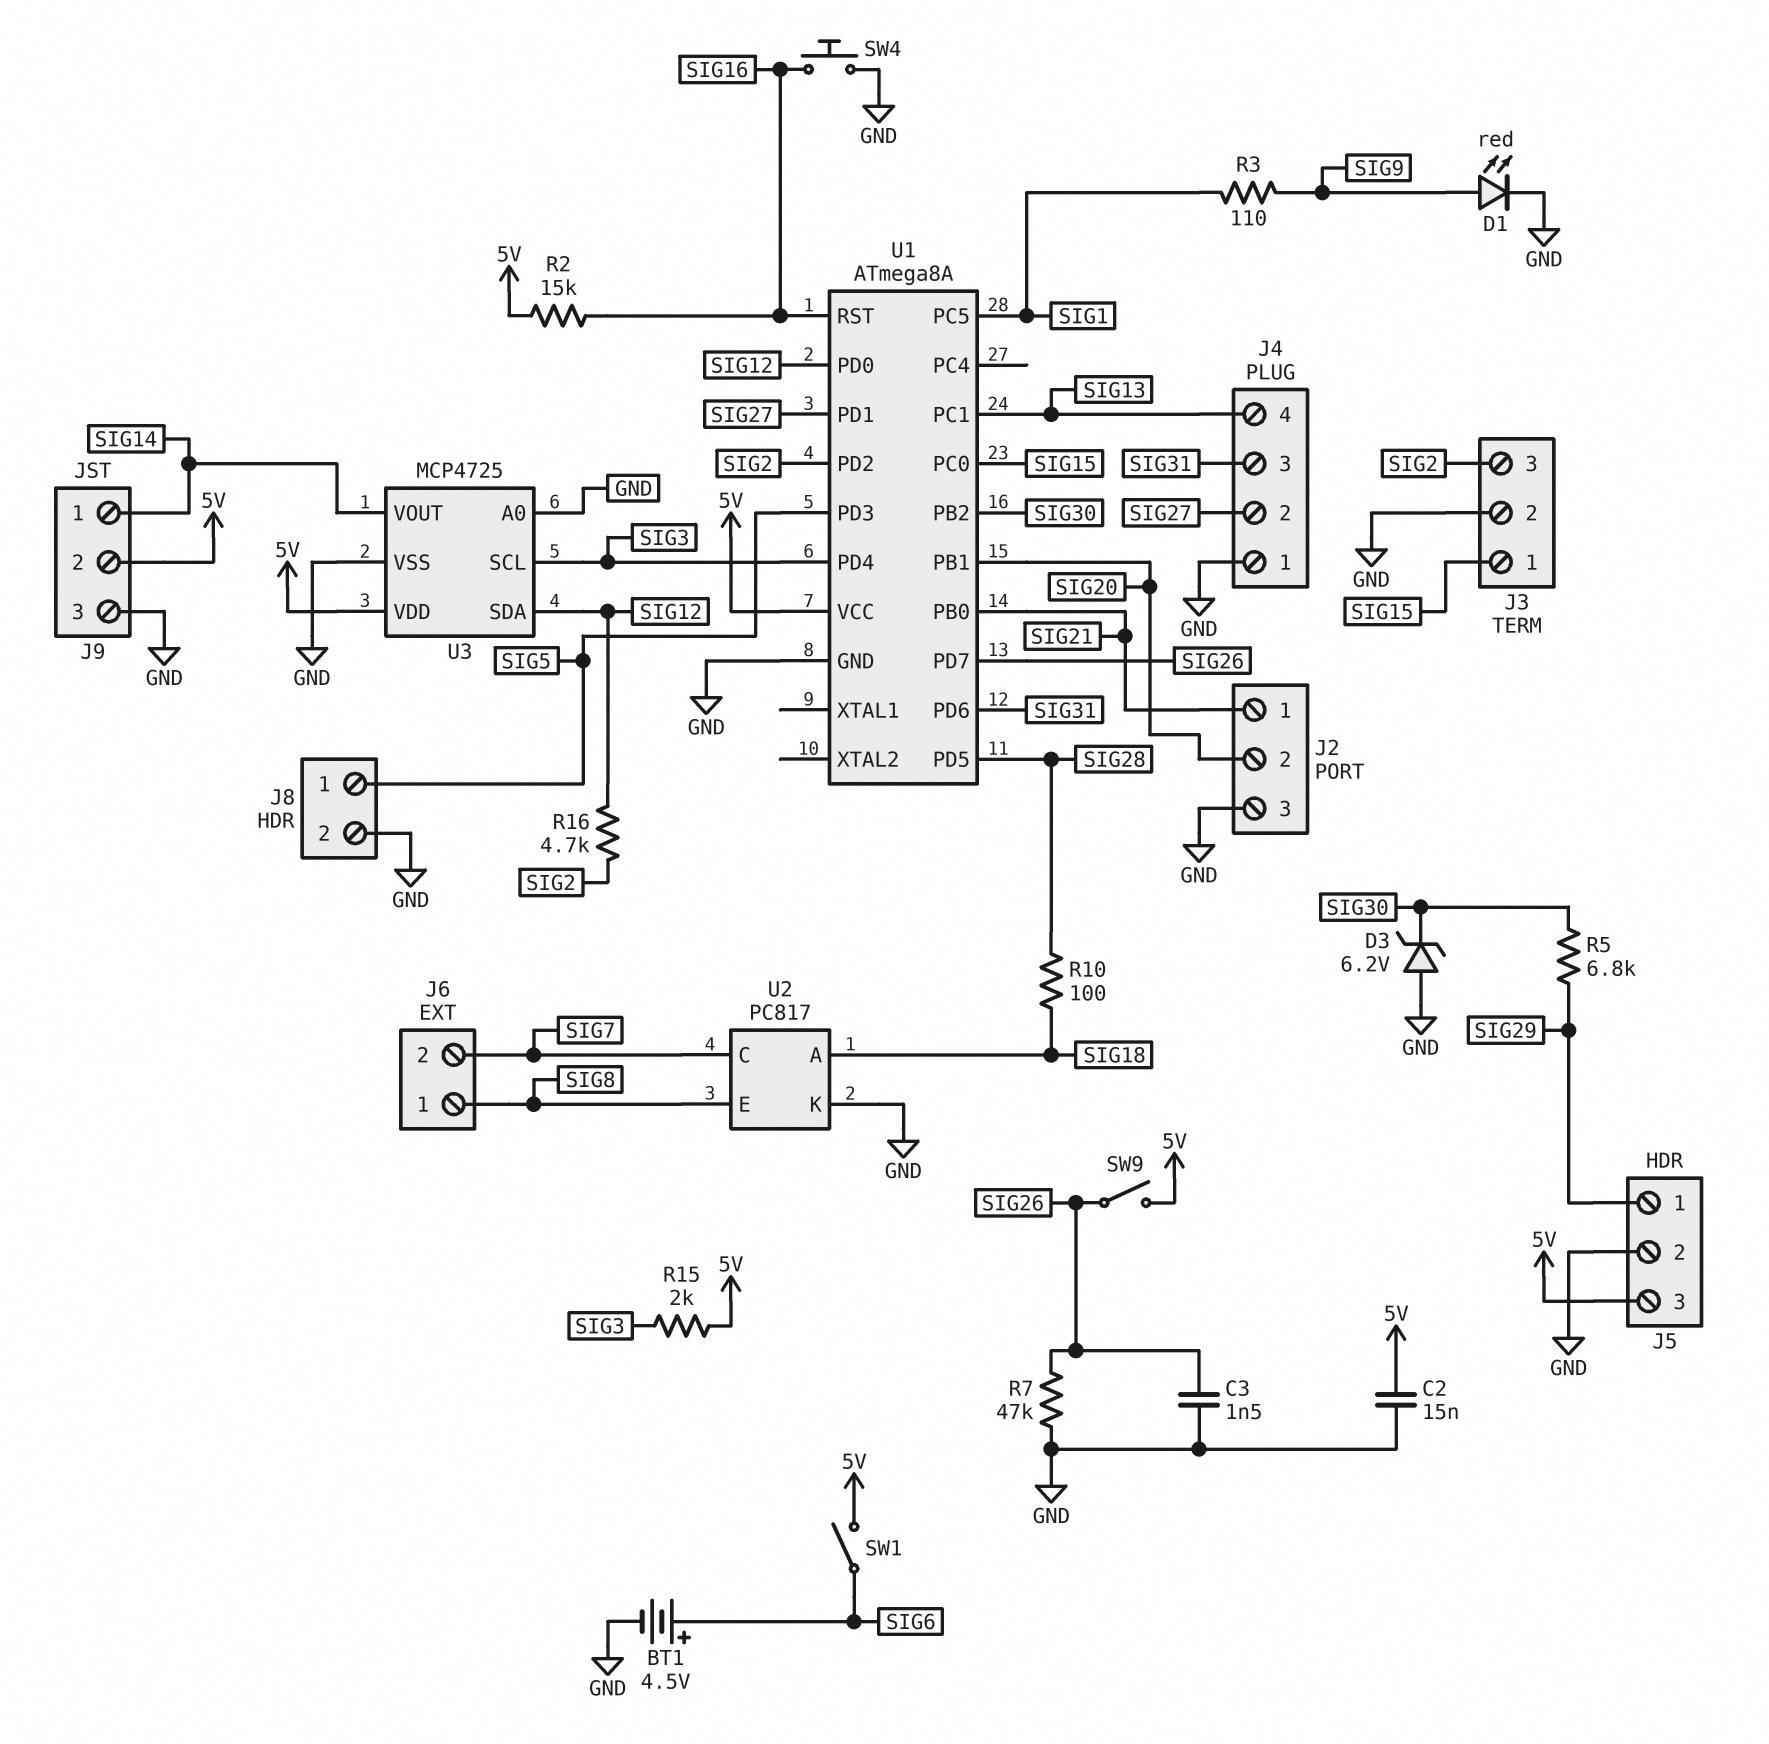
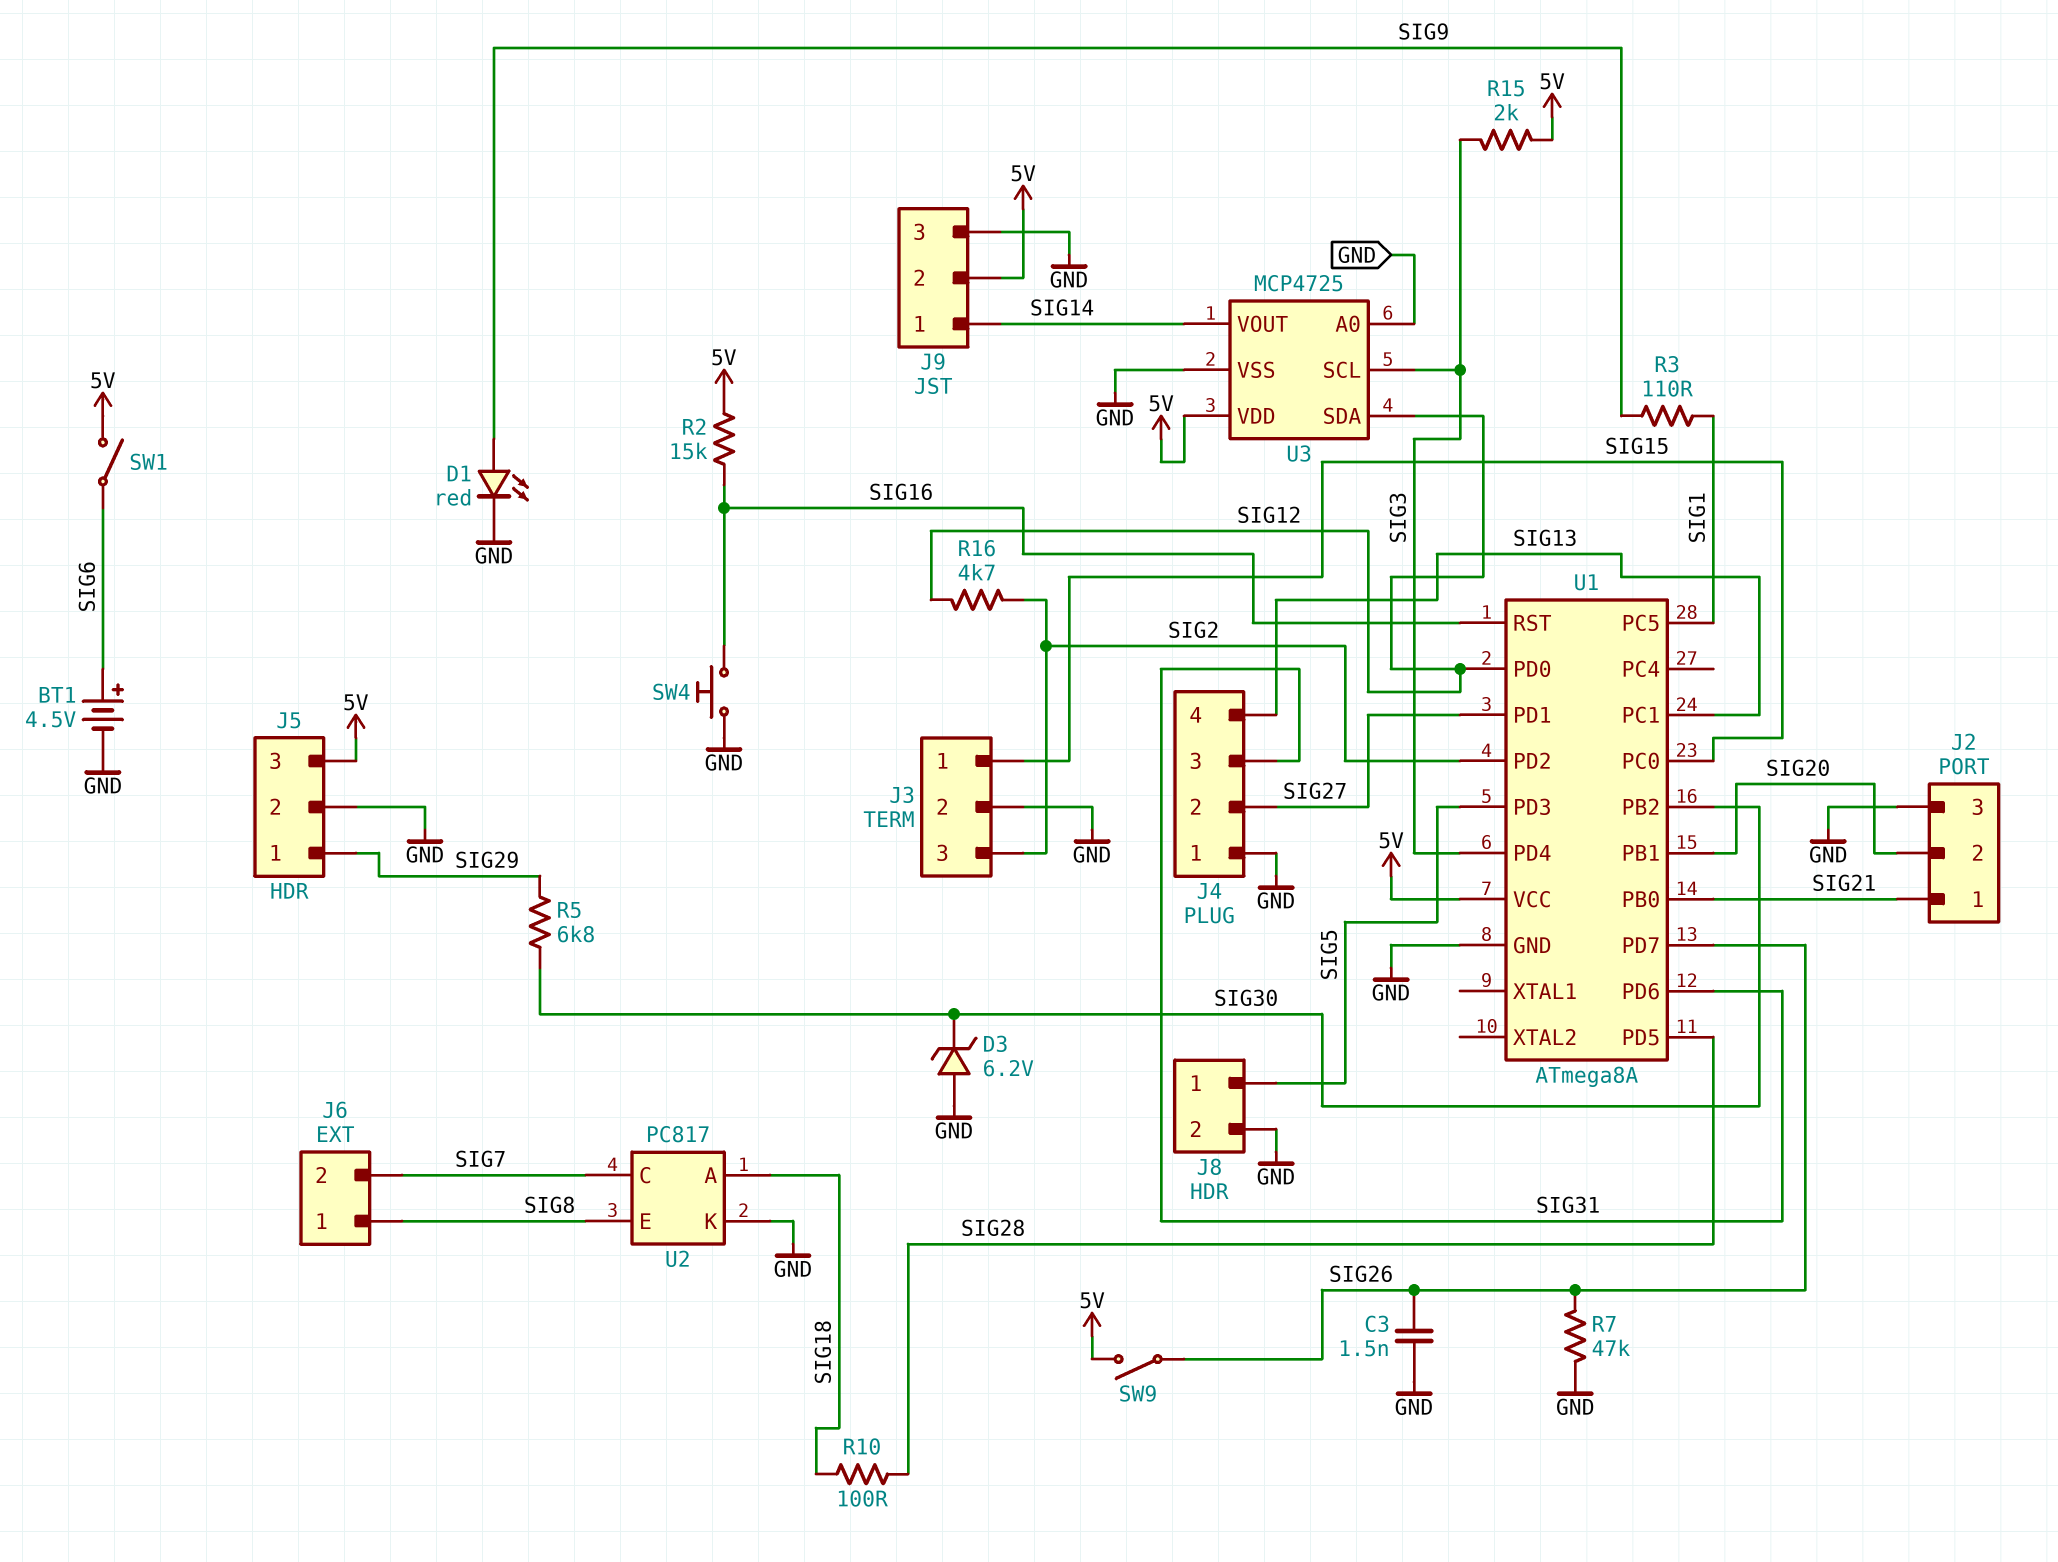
C2: 15nF (5V, GND) -> none

